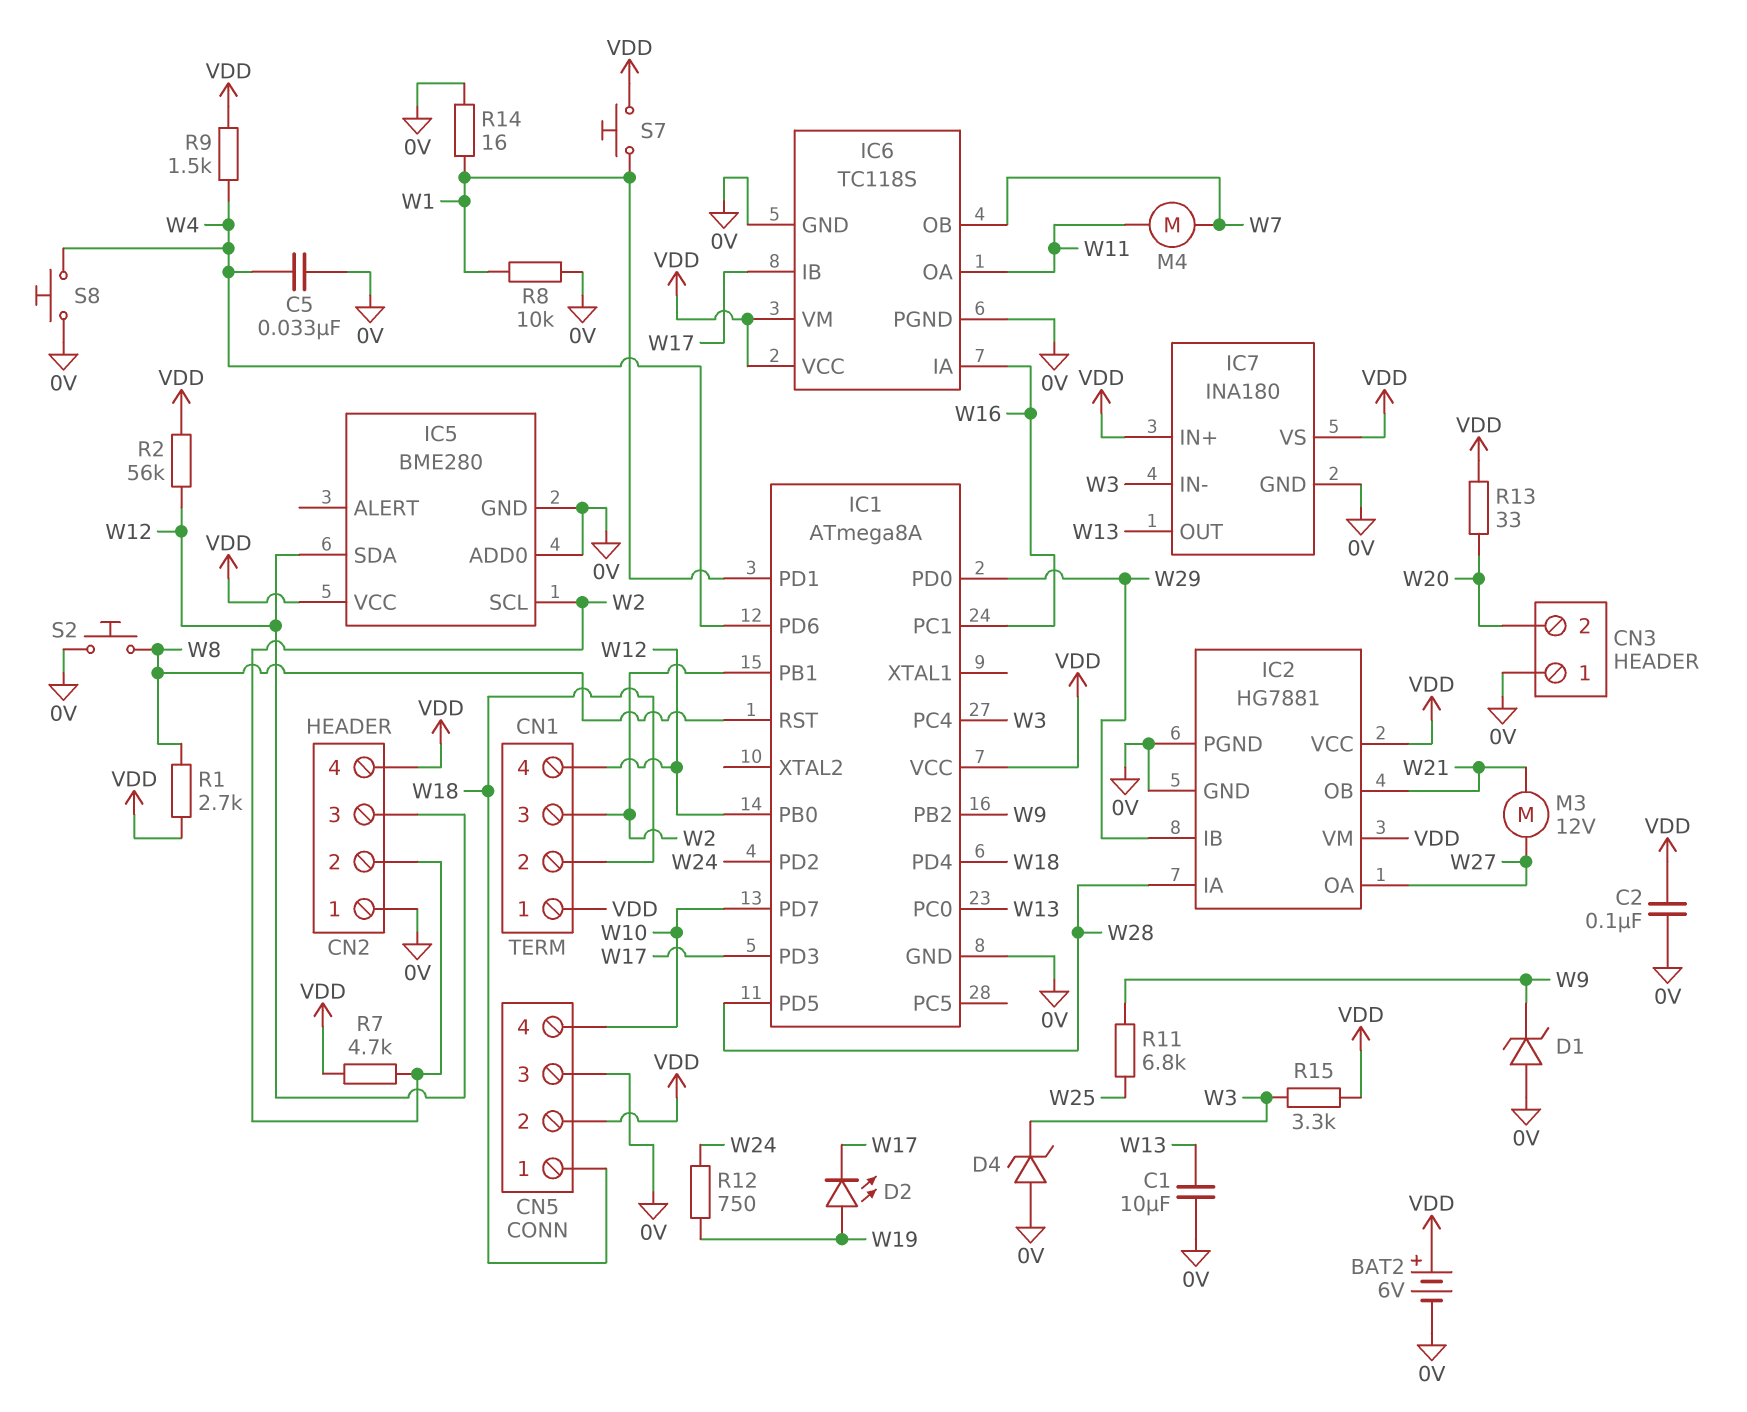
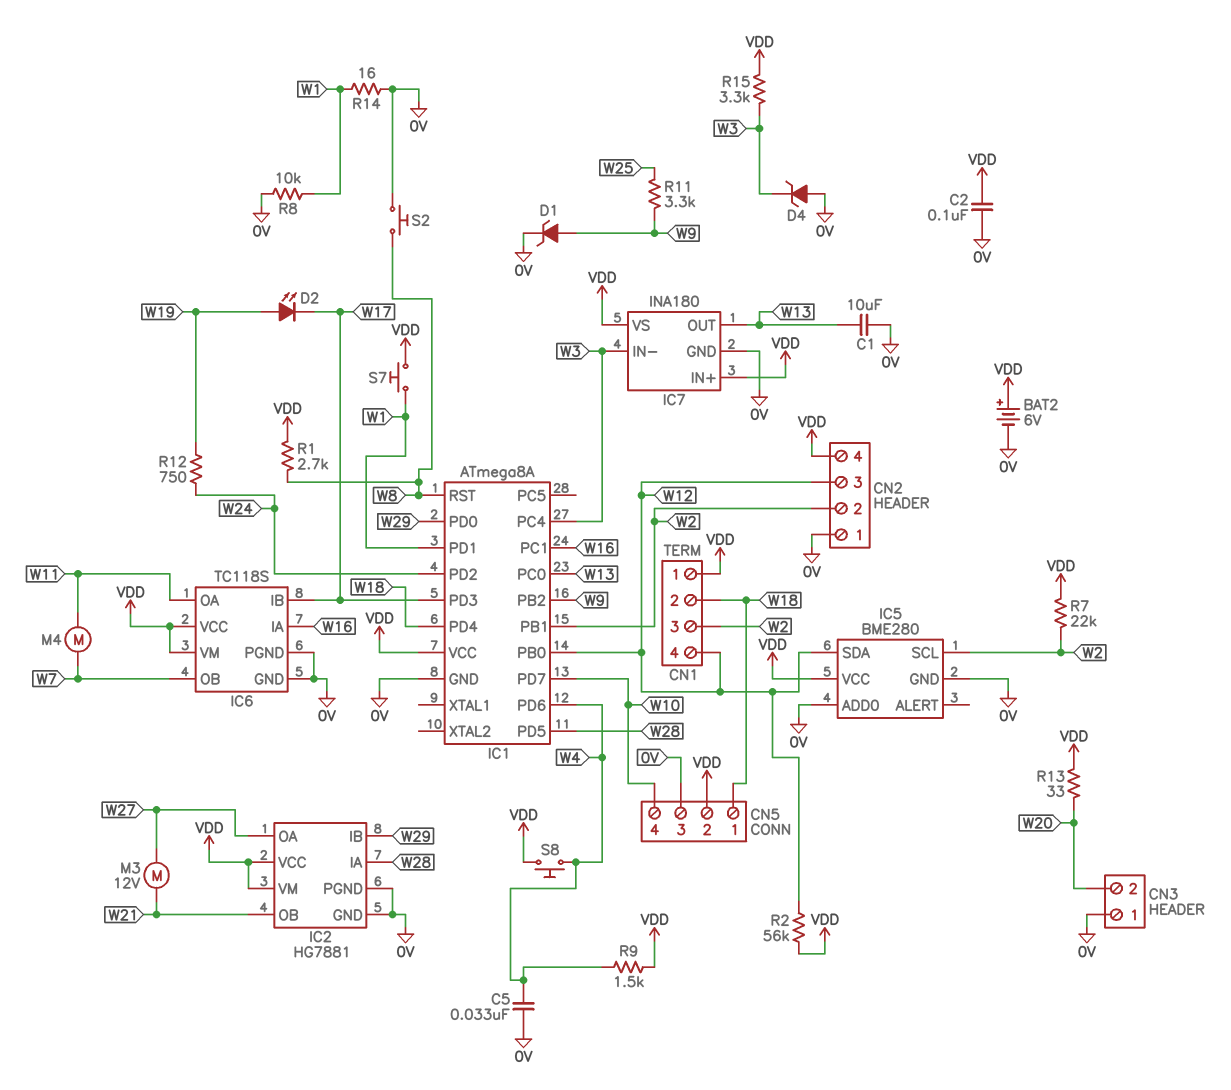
D1: zener (A 0V, K W9) -> zener (A W9, K 0V)
R7: 4.7k (VDD, W2) -> 22k (VDD, W2)
R11: 6.8k (W9, W25) -> 3.3k (W9, W25)
S8: button (0V, W4) -> button (VDD, W4)

